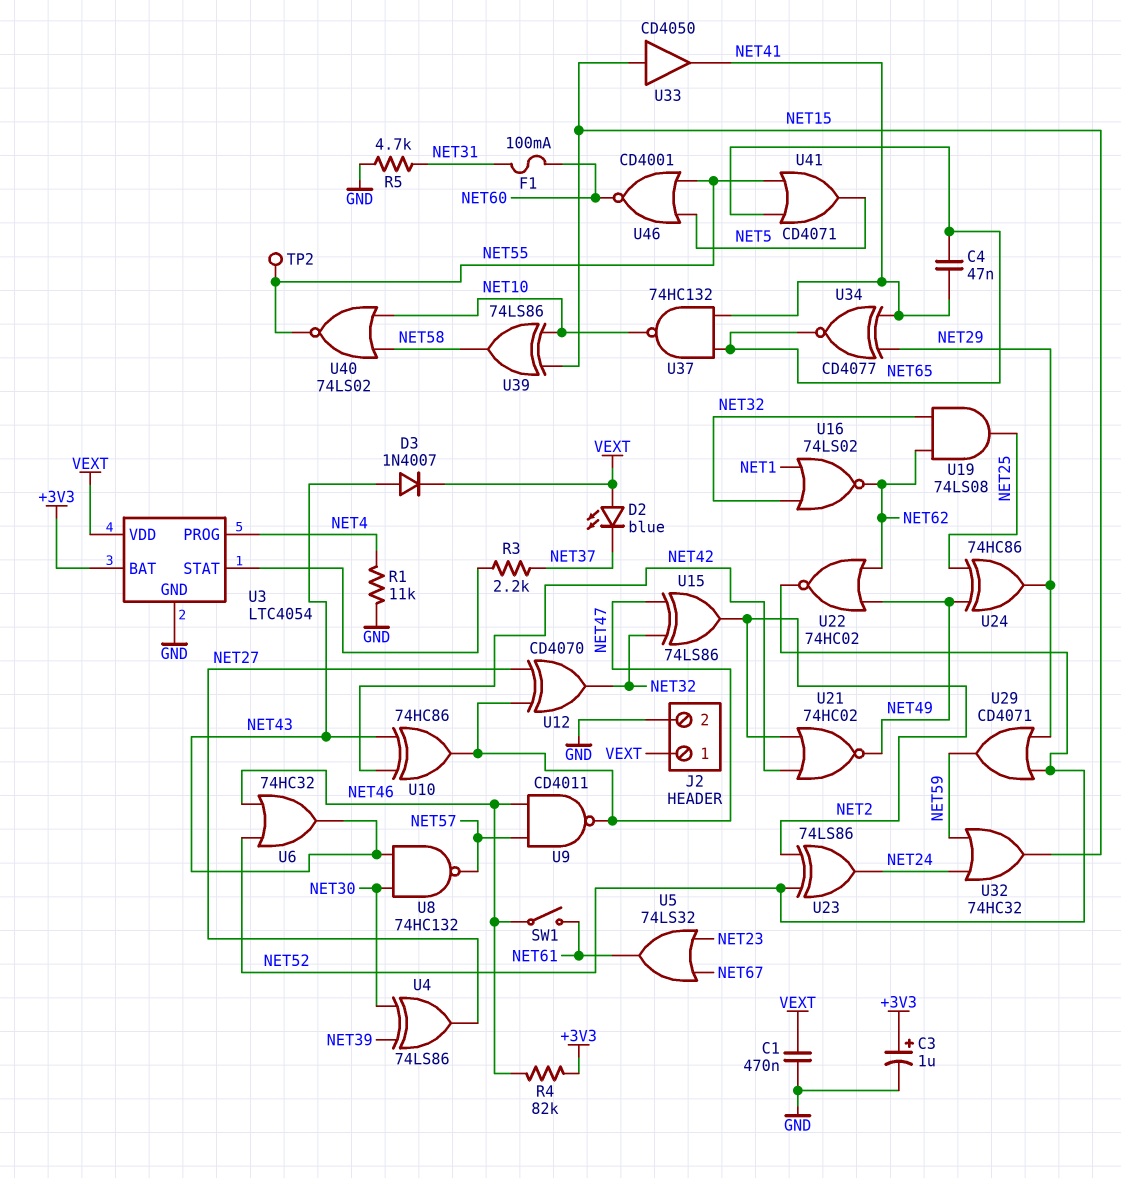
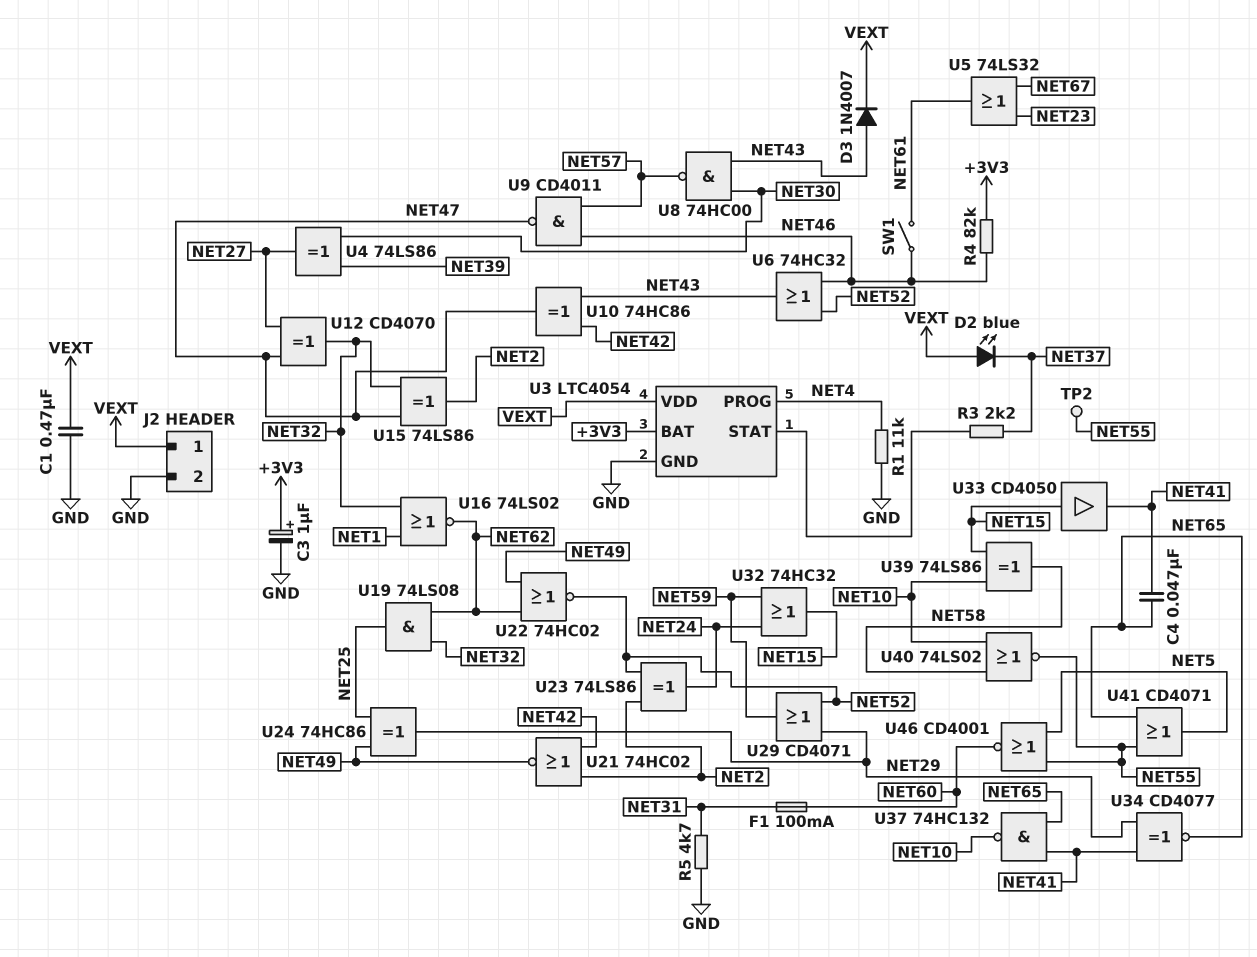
U8: NAND 74HC132 (in NET30, in NET43, out NET57) -> NAND 74HC00 (in NET30, in NET43, out NET57)

